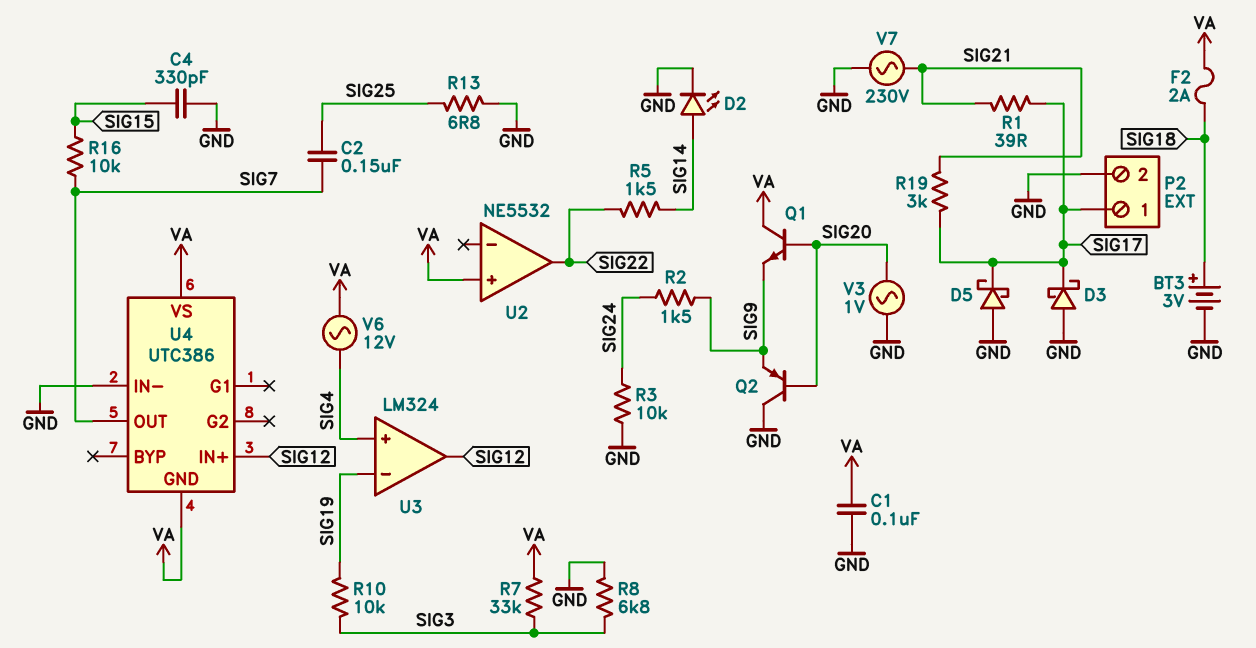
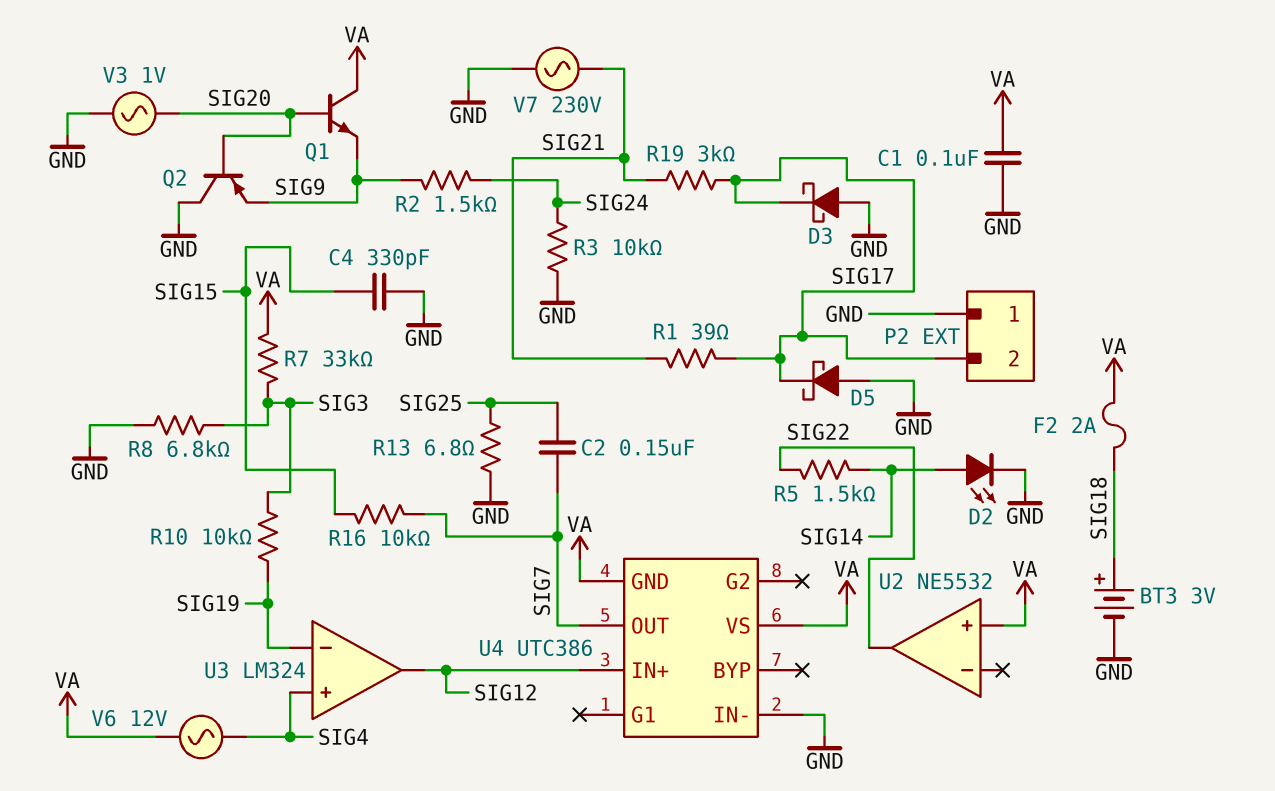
P2 pin 1: SIG17 -> GND
P2 pin 2: GND -> SIG17

